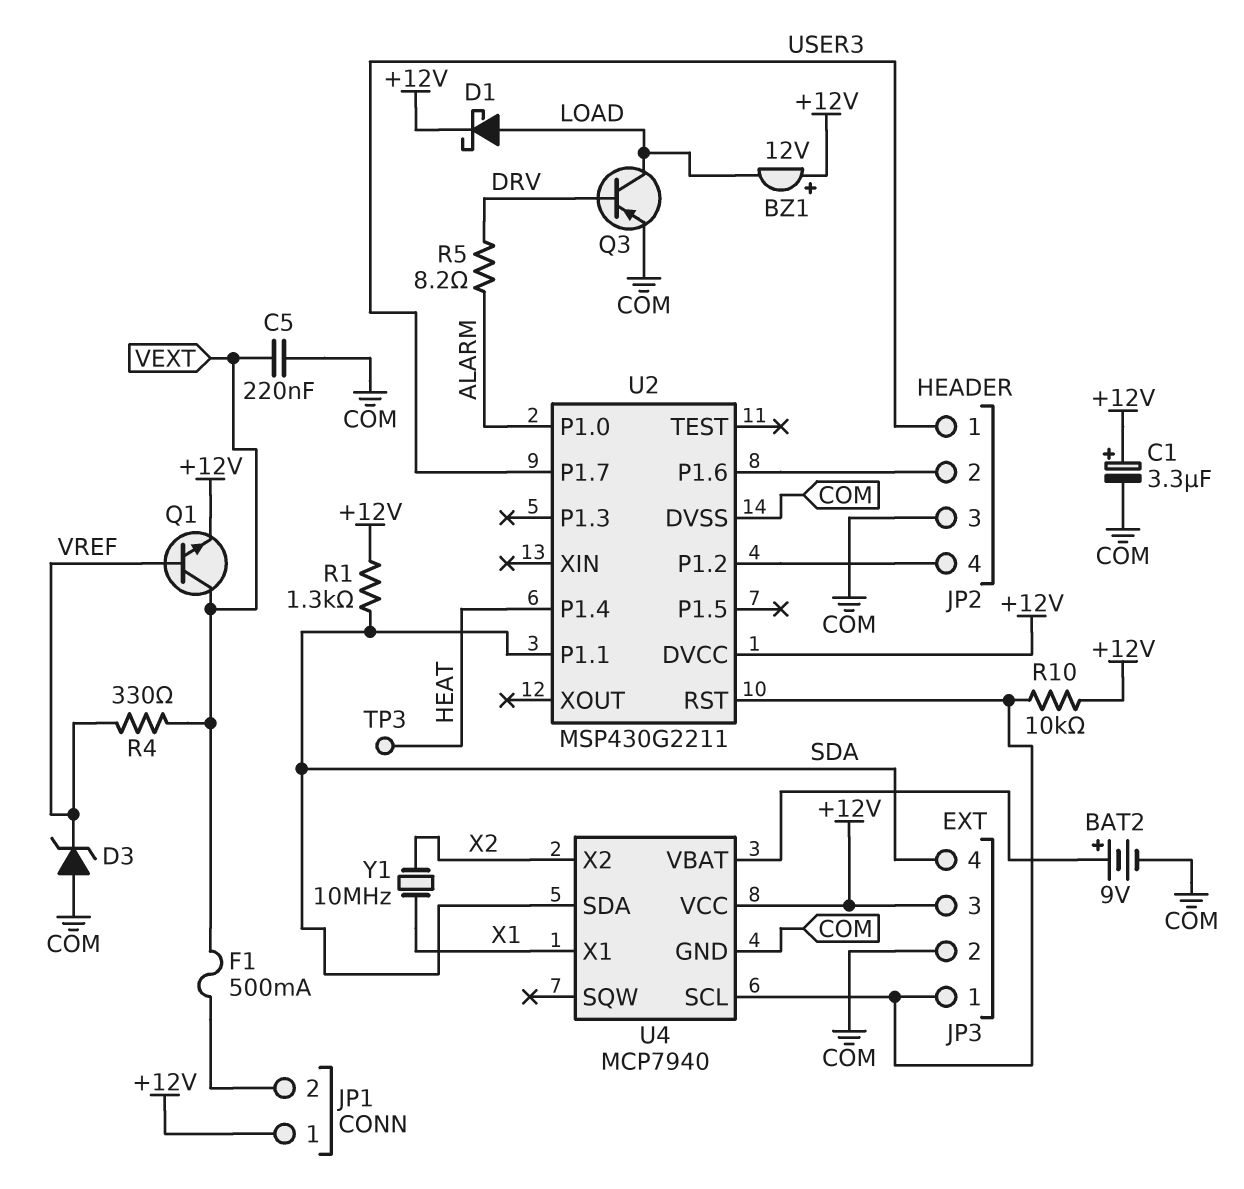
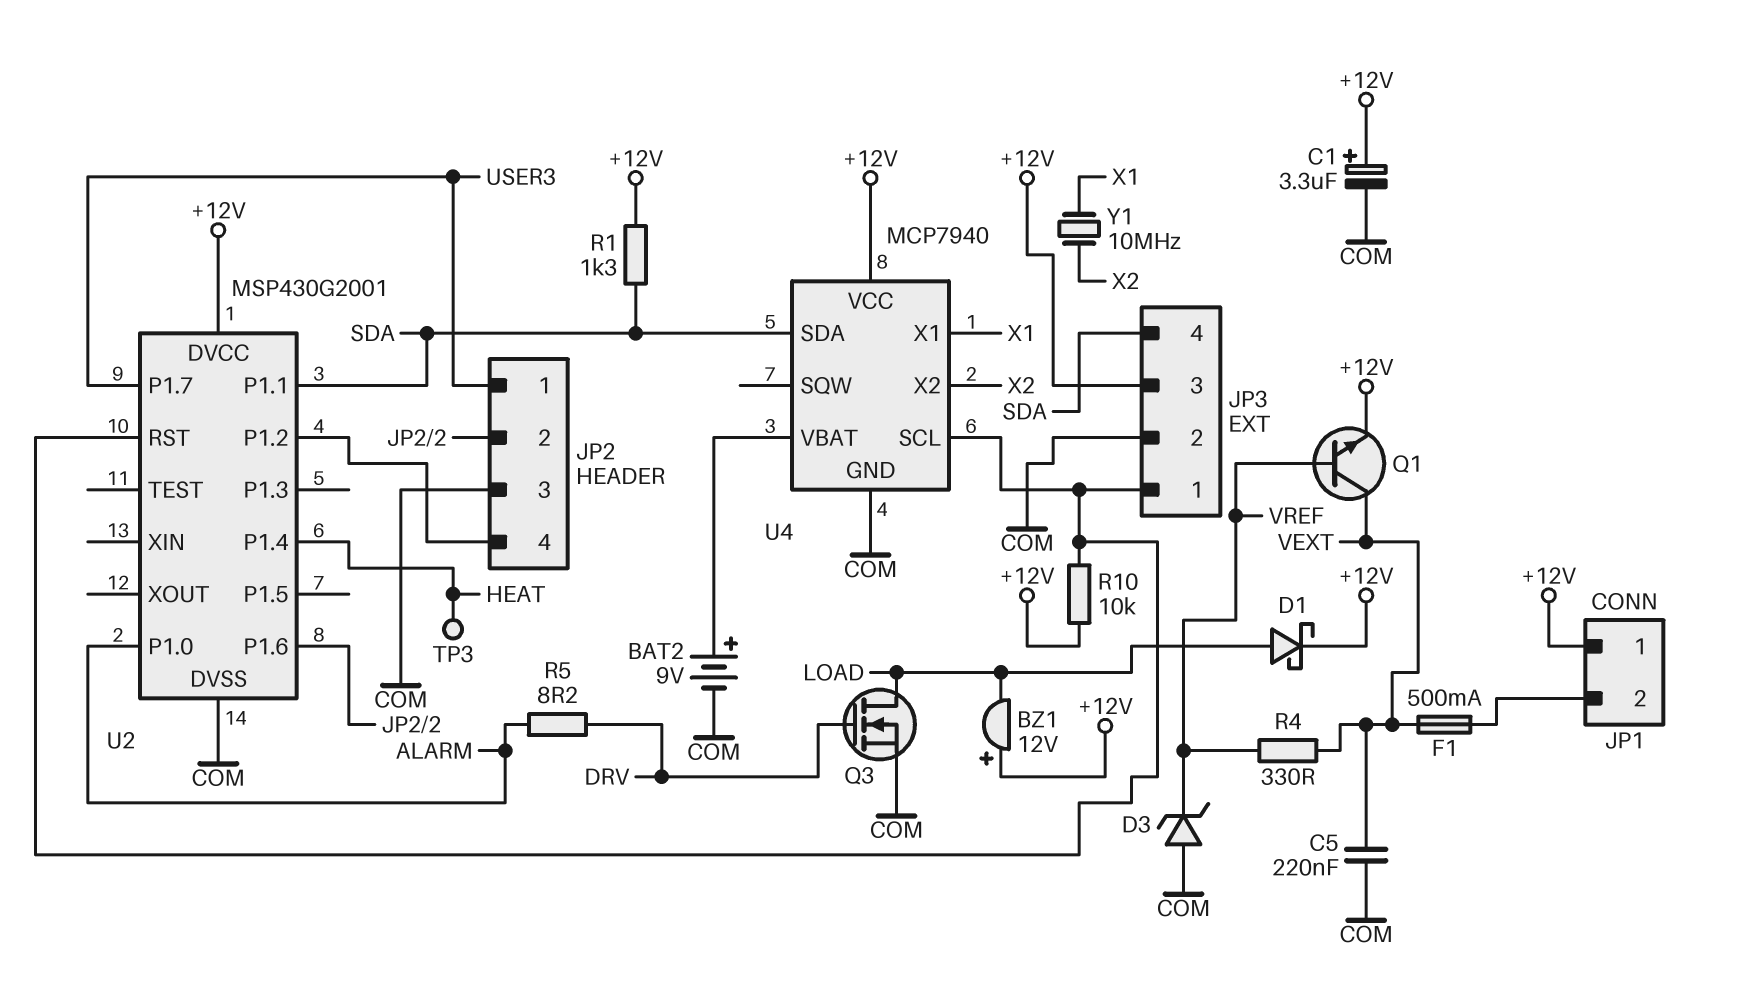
Q3: PNP (B DRV, C LOAD, E COM) -> NMOS (G DRV, D LOAD, S COM)
U2: MSP430G2211 -> MSP430G2001

